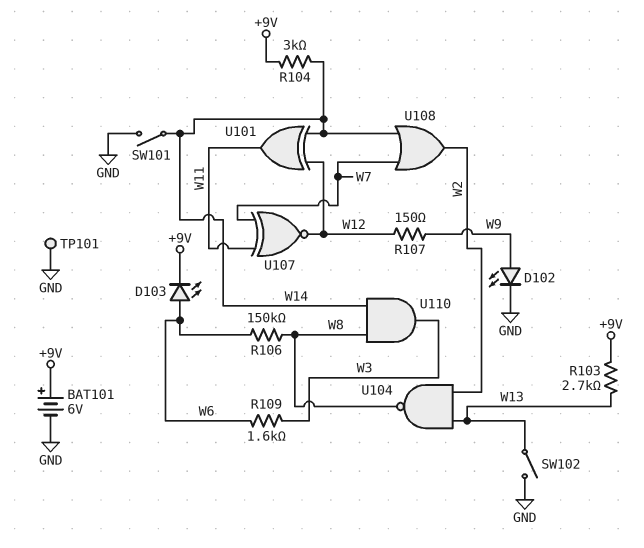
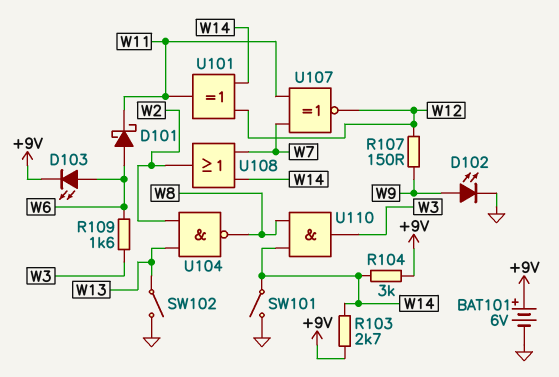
D101: none -> schottky (A W6, K W11)
R103: 2.7k (+9V, W13) -> 2.7k (+9V, W14)
R106: 150k (W6, W8) -> none
TP101: test point (GND) -> none

